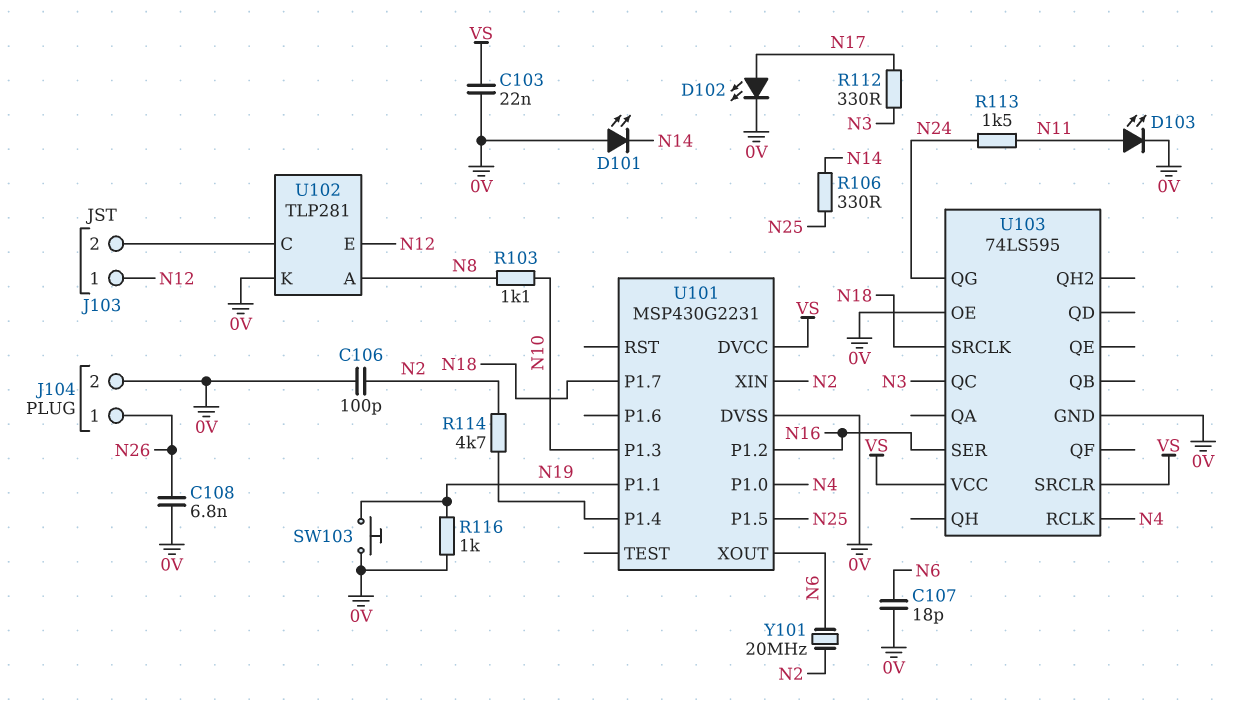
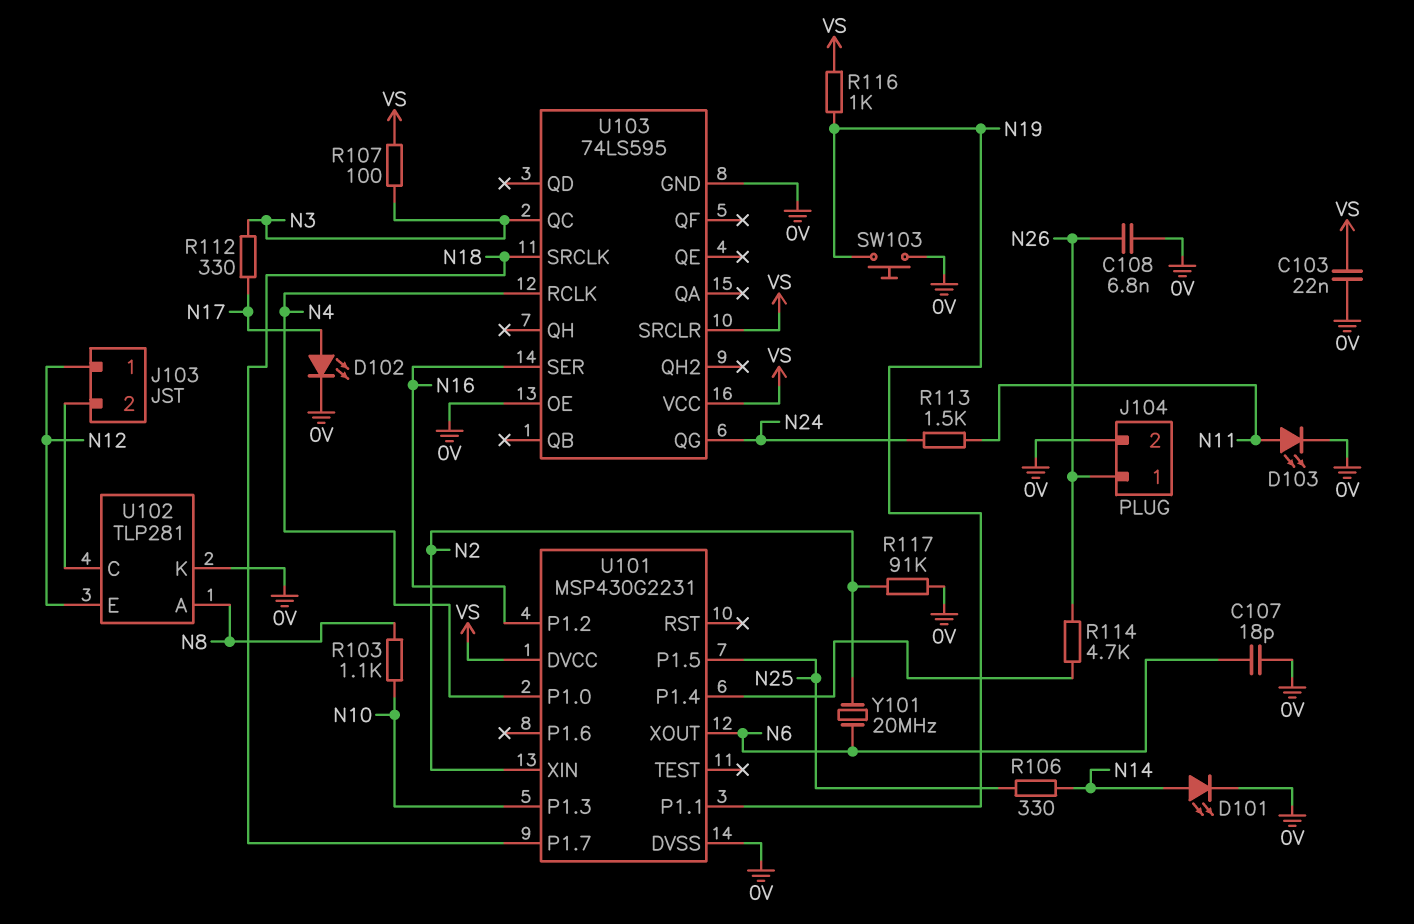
C106: 100pF (0V, N2) -> none
D101: LED (A 0V, K N14) -> LED (A N14, K 0V)
R107: none -> 100 (N3, VS)
R114: 4.7k (N2, U101/P1.4) -> 4.7k (N26, U101/P1.4)
R116: 1k (0V, N19) -> 1k (N19, VS)
R117: none -> 91k (0V, N2)

